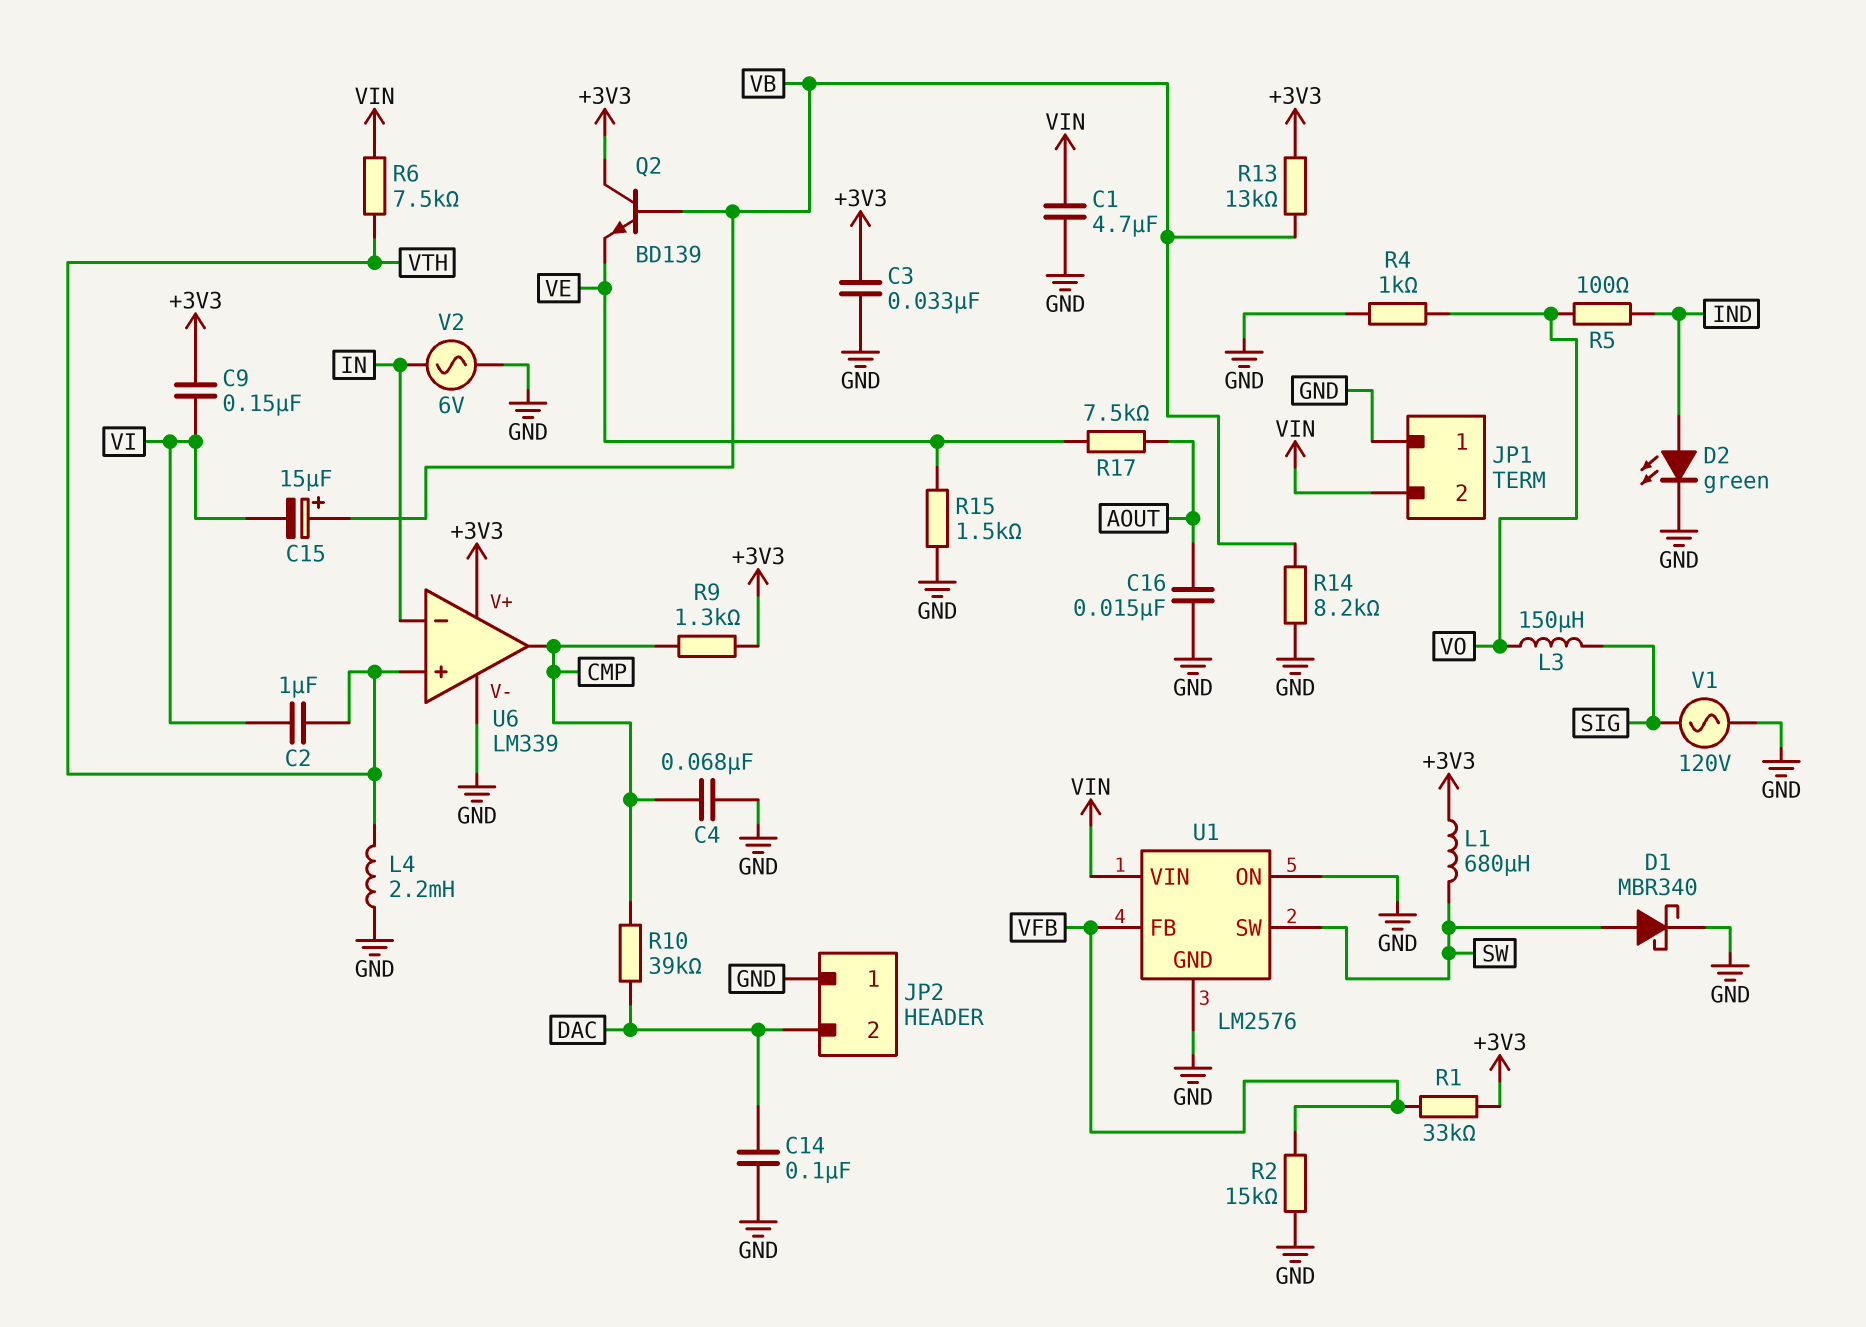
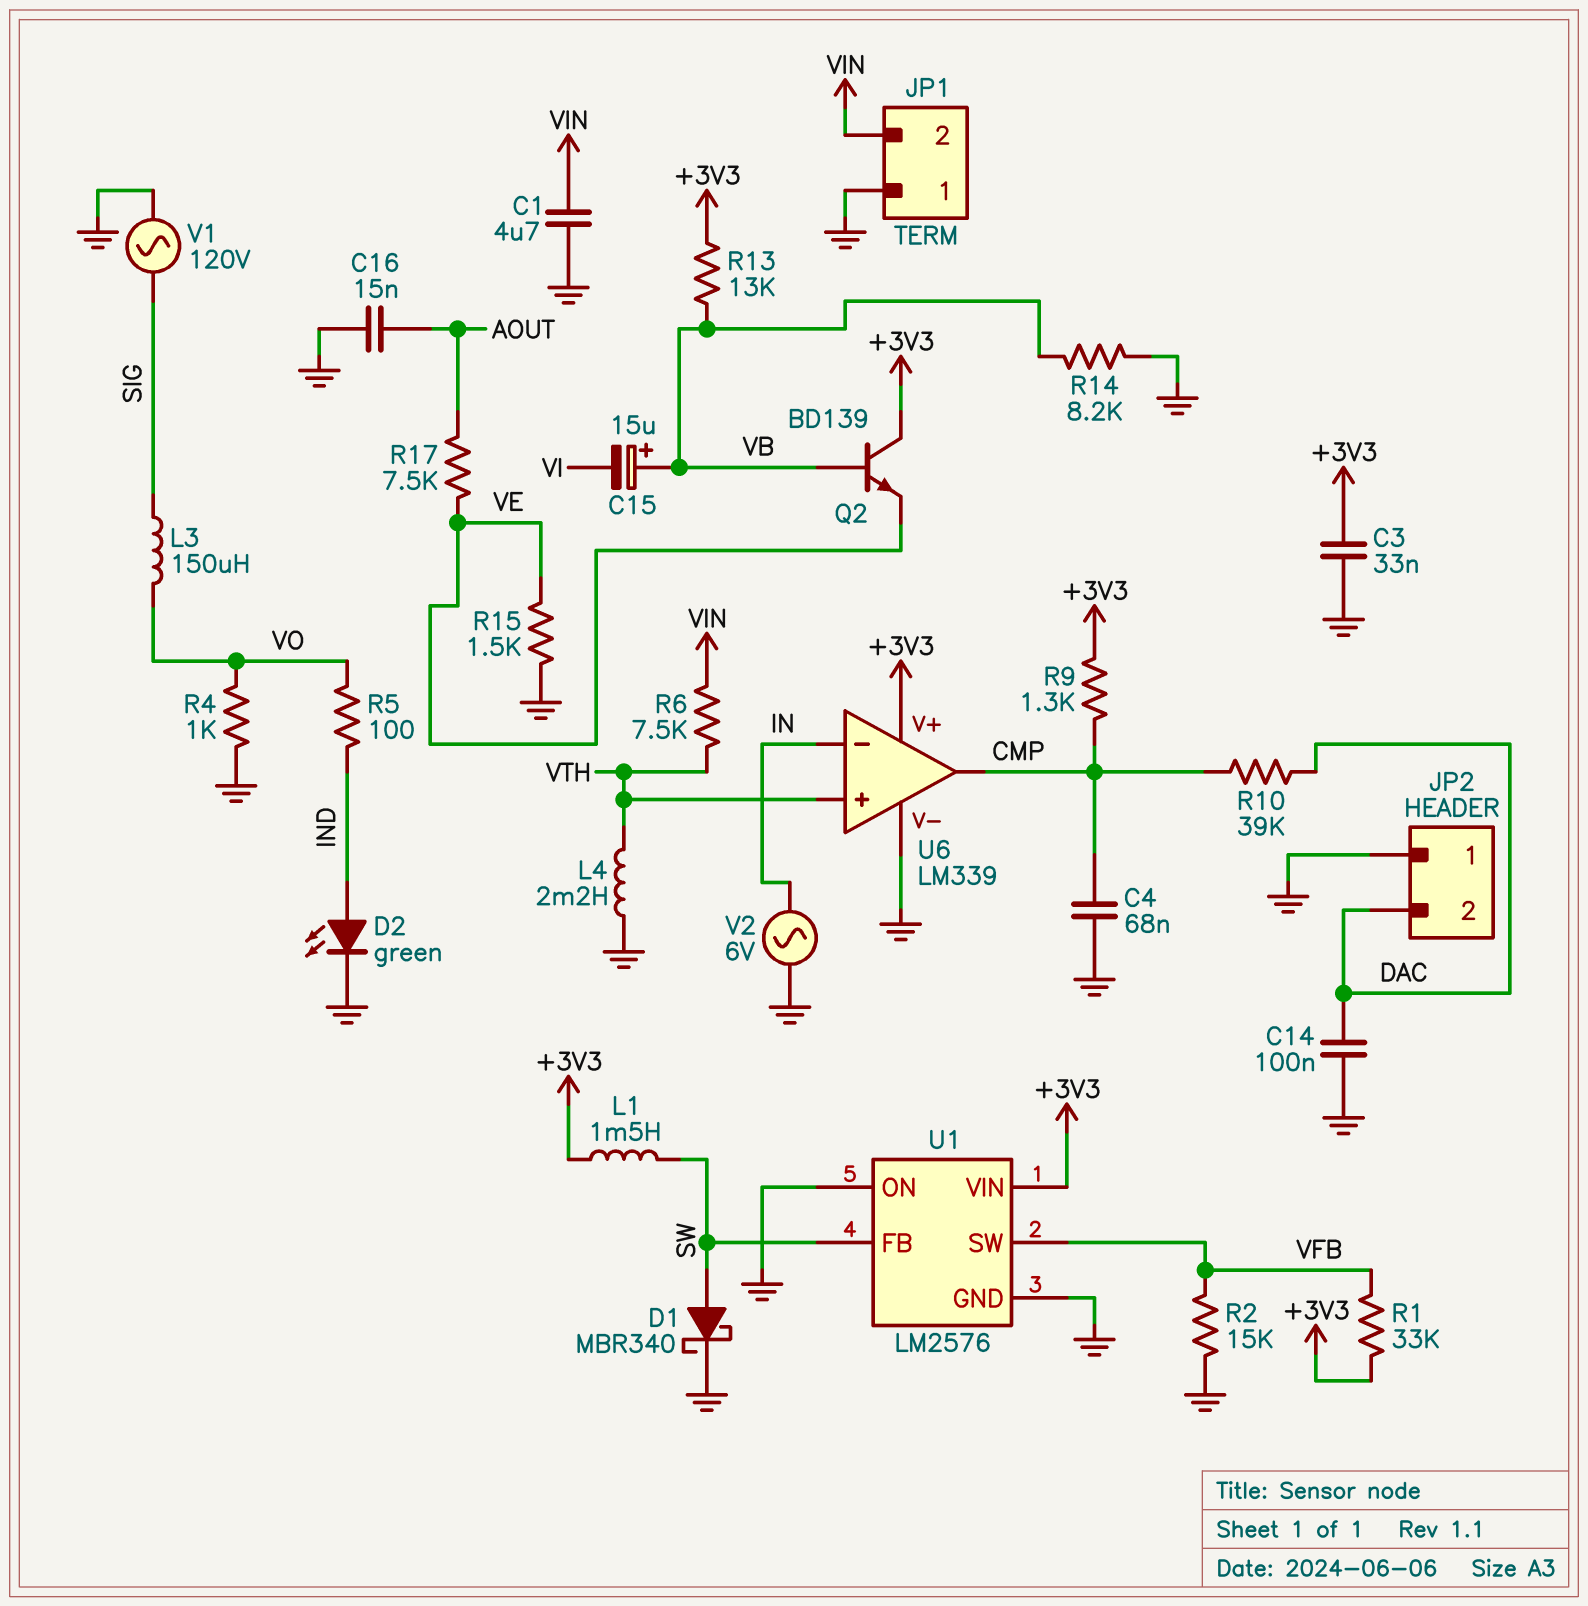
C2: 1uF (VI, VTH) -> none
C9: 150nF (+3V3, VI) -> none
L1: 680uH (+3V3, SW) -> 1.5mH (+3V3, SW)
U1 pin FB: VFB -> SW
U1 pin SW: SW -> VFB
U1 pin VIN: VIN -> +3V3

